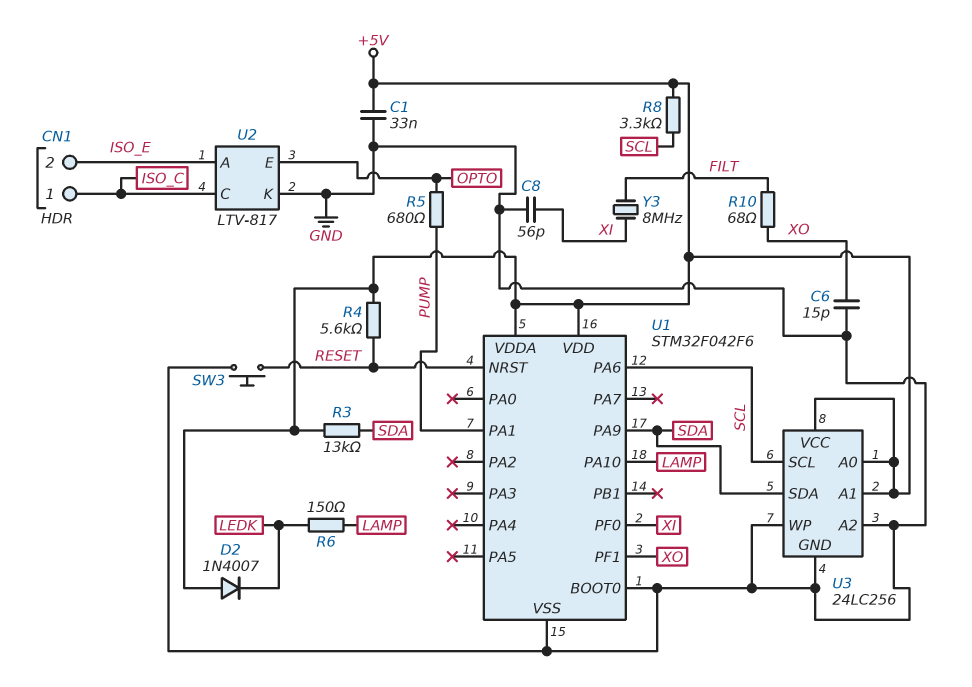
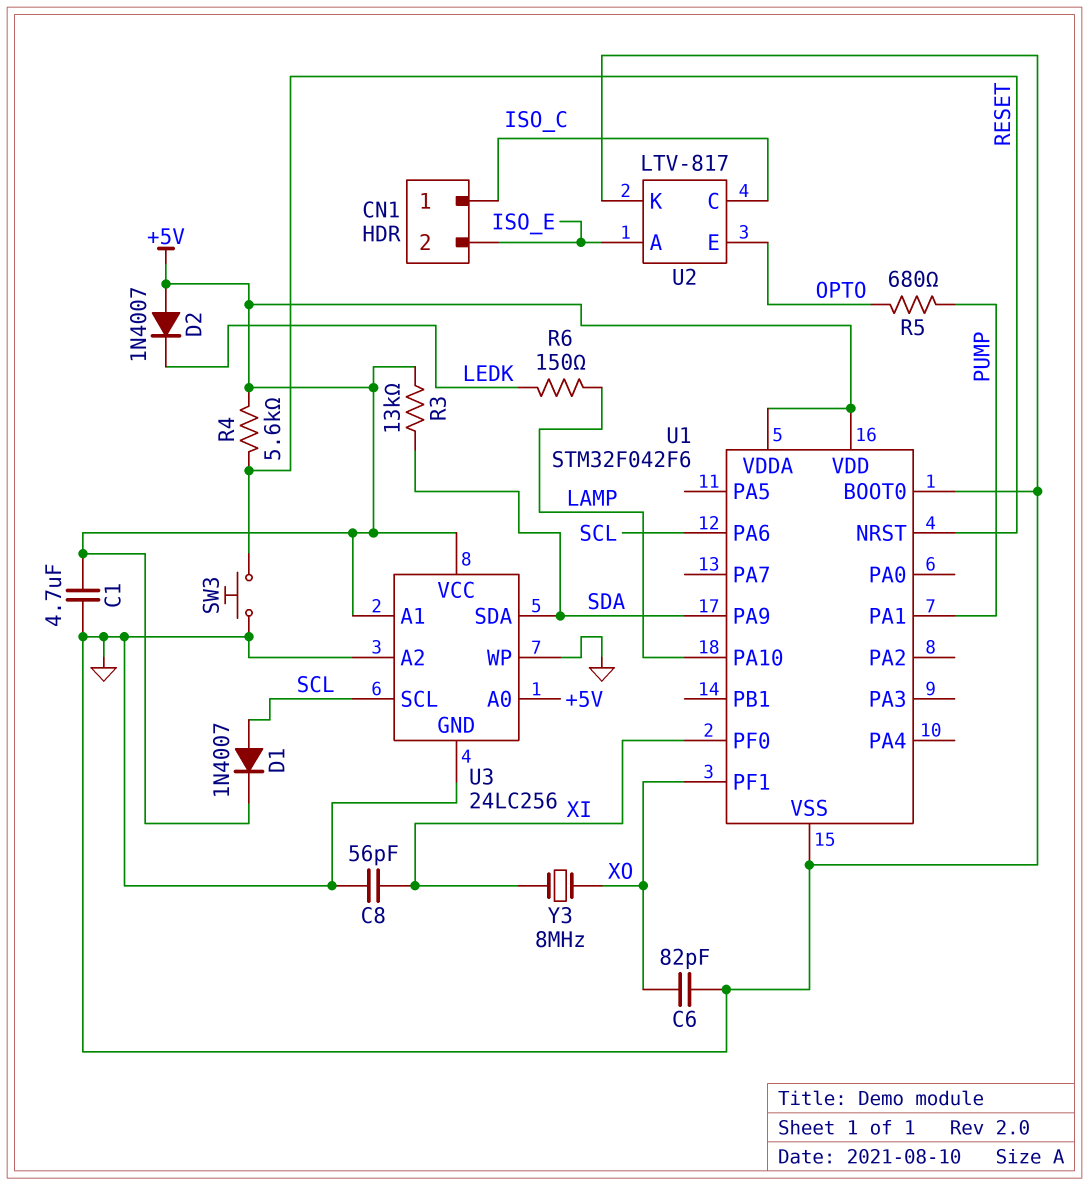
C1: 33nF (+5V, GND) -> 4.7uF (+5V, GND)
C6: 15pF (GND, XO) -> 82pF (GND, XO)
D1: none -> diode 1N4007 (A SCL, K +5V)
R8: 3.3k (+5V, SCL) -> none
R10: 68 (FILT, XO) -> none
Y3: 8MHz (FILT, XI) -> 8MHz (XI, XO)

